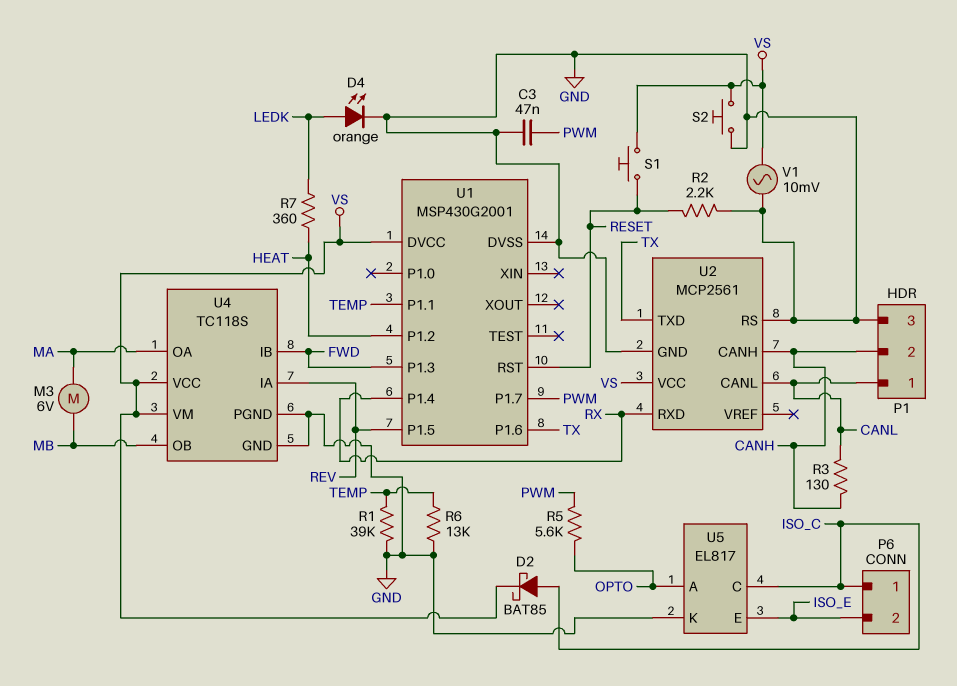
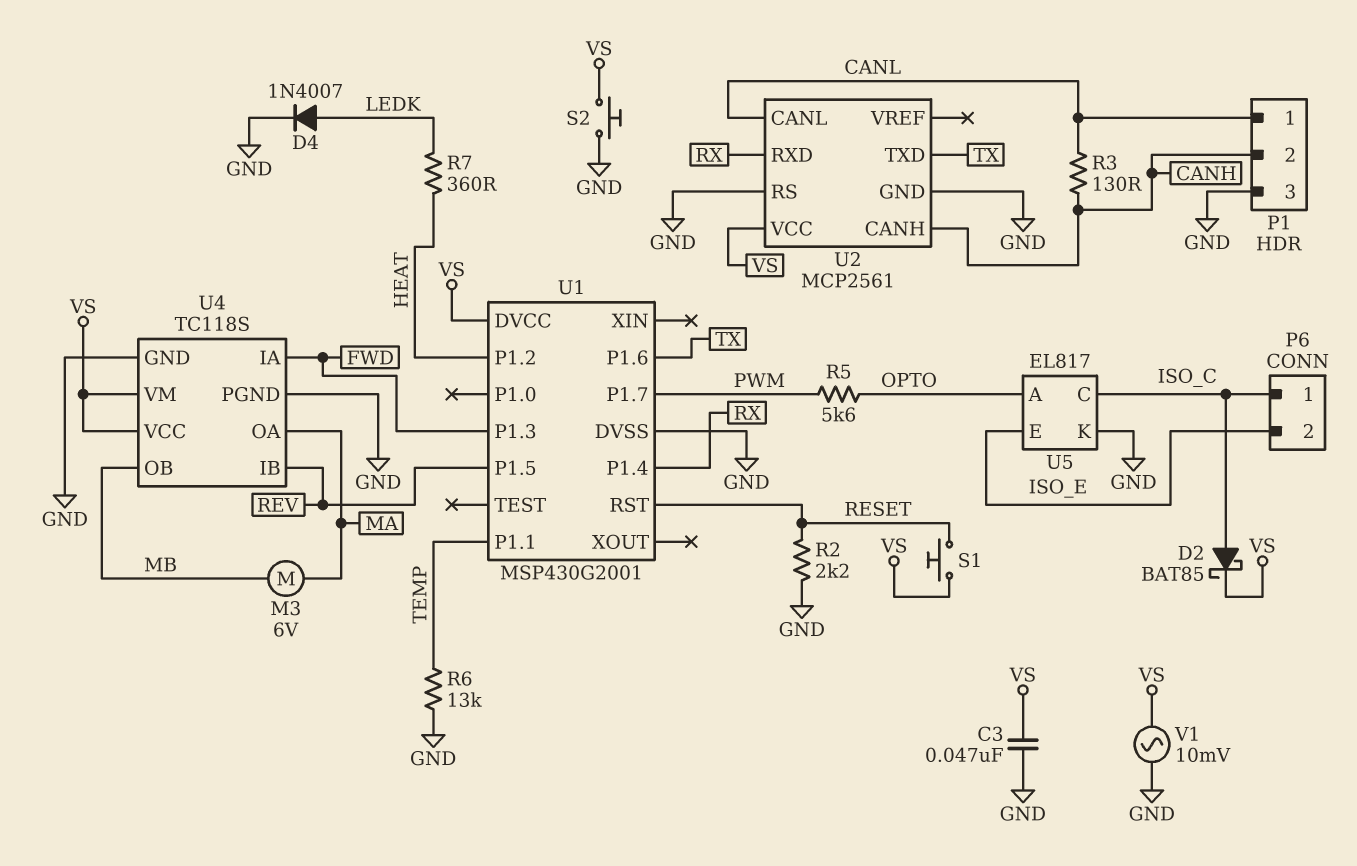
C3: 47nF (GND, PWM) -> 47nF (GND, VS)
D4: LED orange (A LEDK, K GND) -> diode 1N4007 (A LEDK, K GND)
R1: 39k (GND, TEMP) -> none
U4 pin IA: REV -> FWD
U4 pin IB: FWD -> REV

